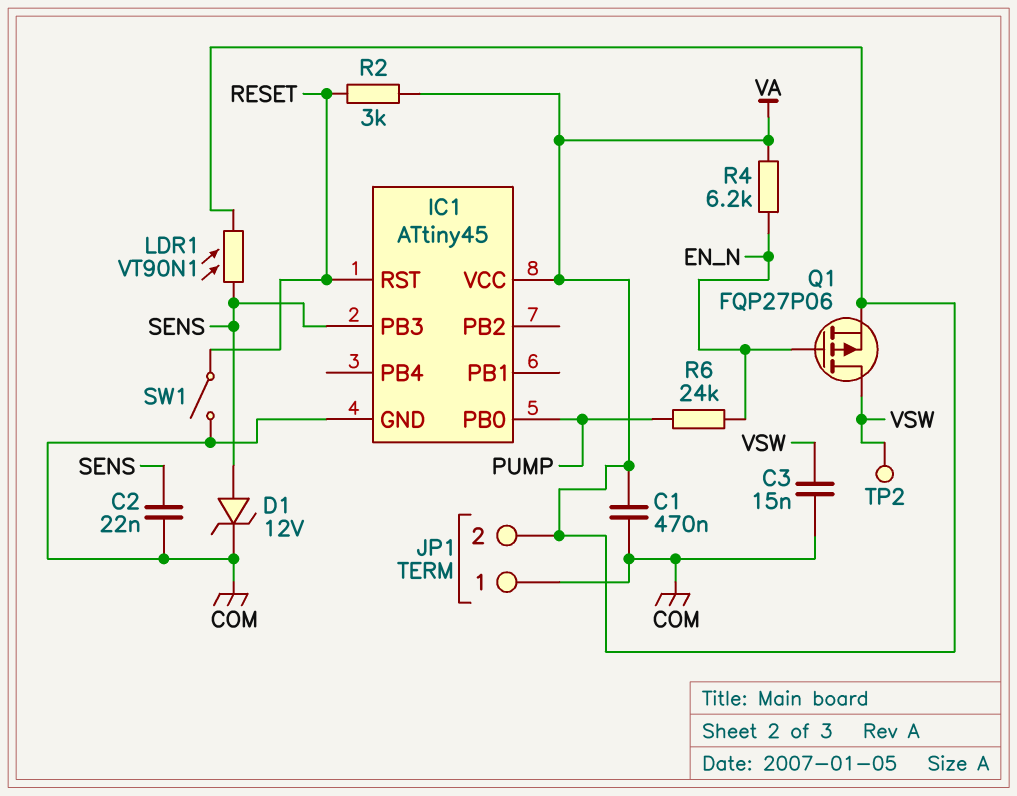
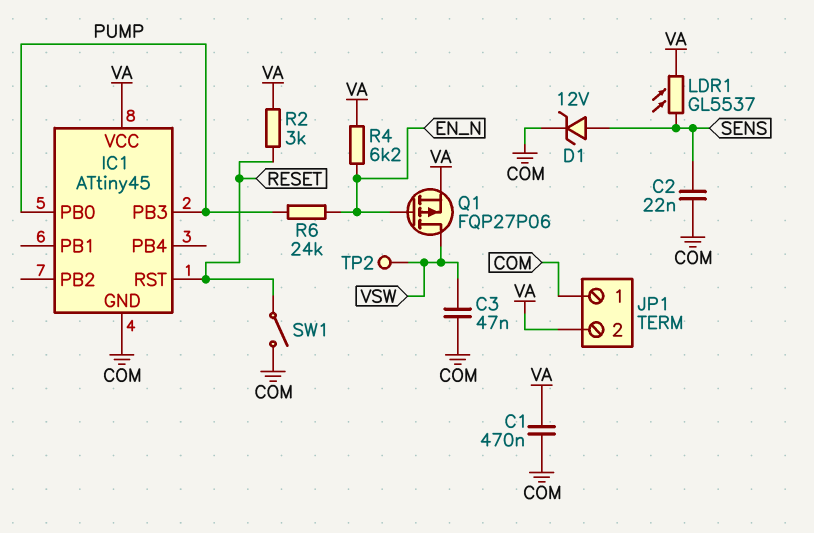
C3: 15nF (COM, VSW) -> 47nF (COM, VSW)
IC1 pin PB3: SENS -> PUMP
LDR1: VT90N1 (SENS, VA) -> GL5537 (SENS, VA)

